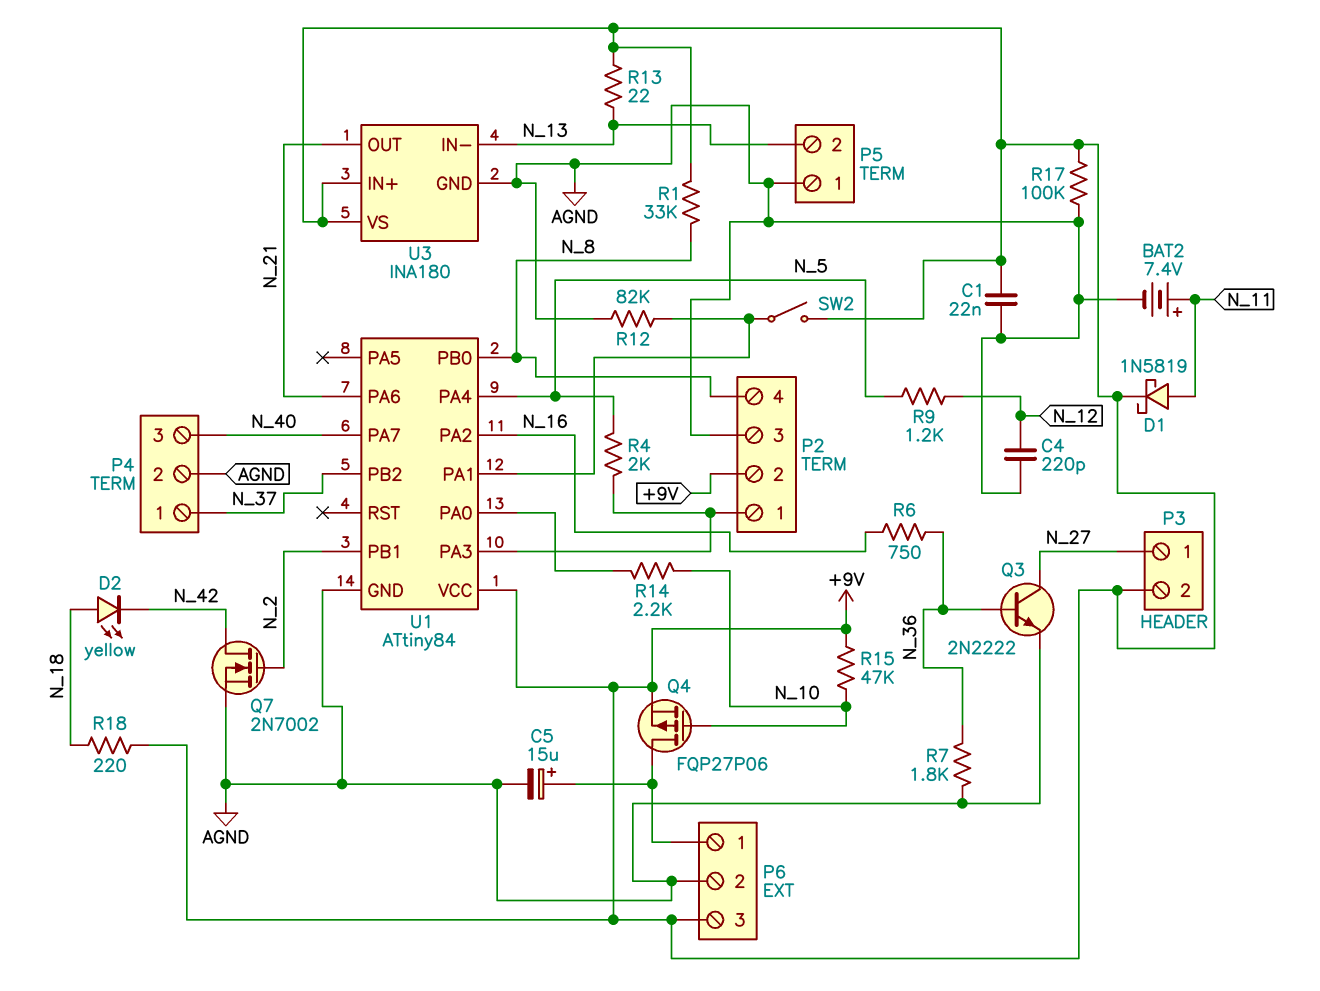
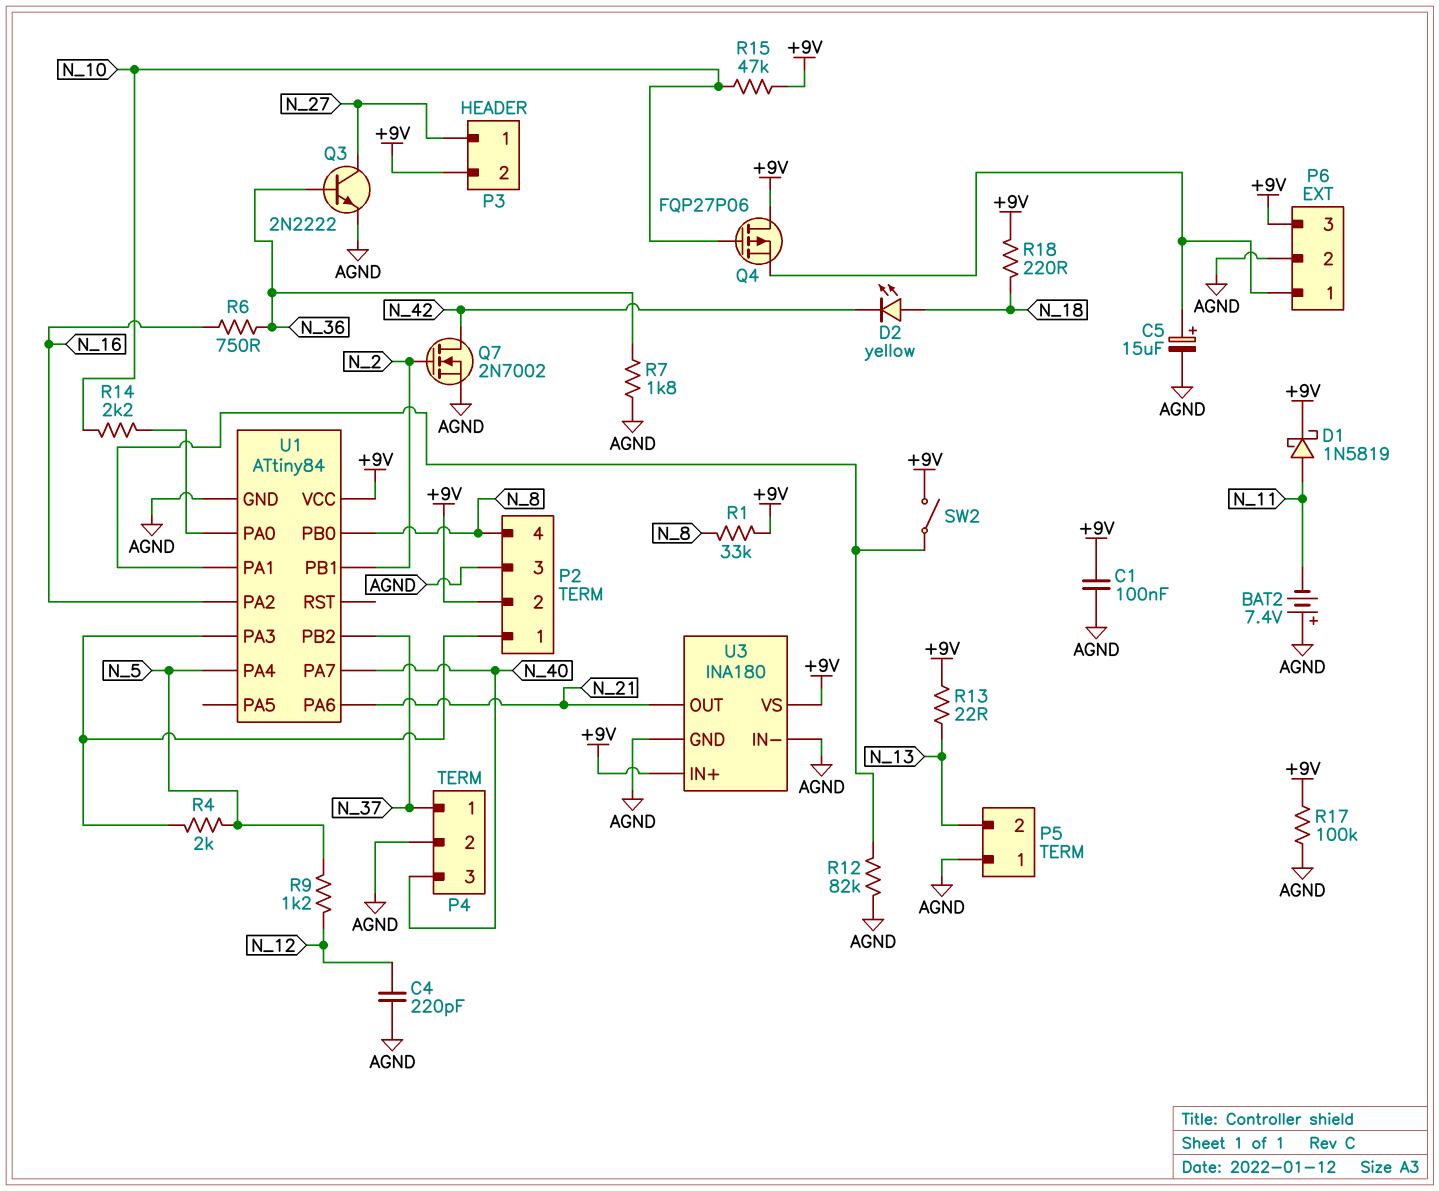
BAT2: 7.4V (plus N_11, minus AGND) -> 7.4V (plus AGND, minus N_11)
C1: 22nF (+9V, AGND) -> 100nF (+9V, AGND)
Q4: PMOS FQP27P06 (G N_10, D P6/1, S +9V) -> PMOS FQP27P06 (G N_10, D +9V, S P6/1)
U3 pin IN-: N_13 -> AGND

